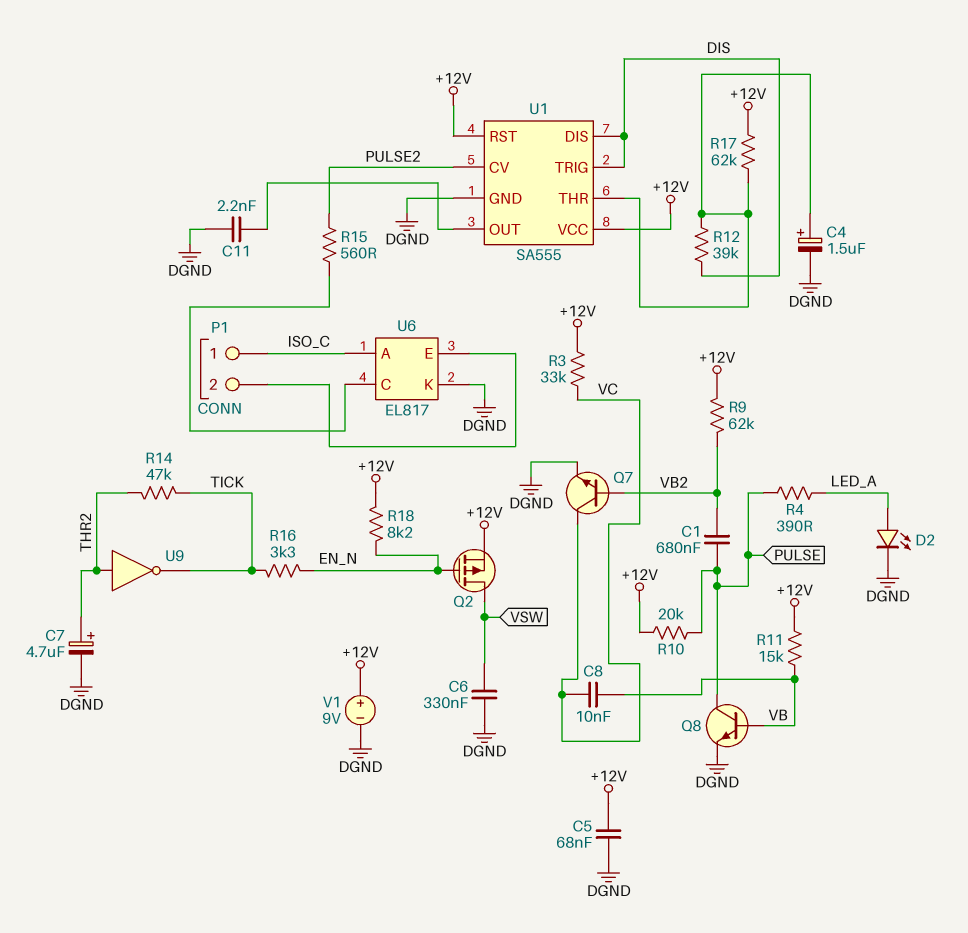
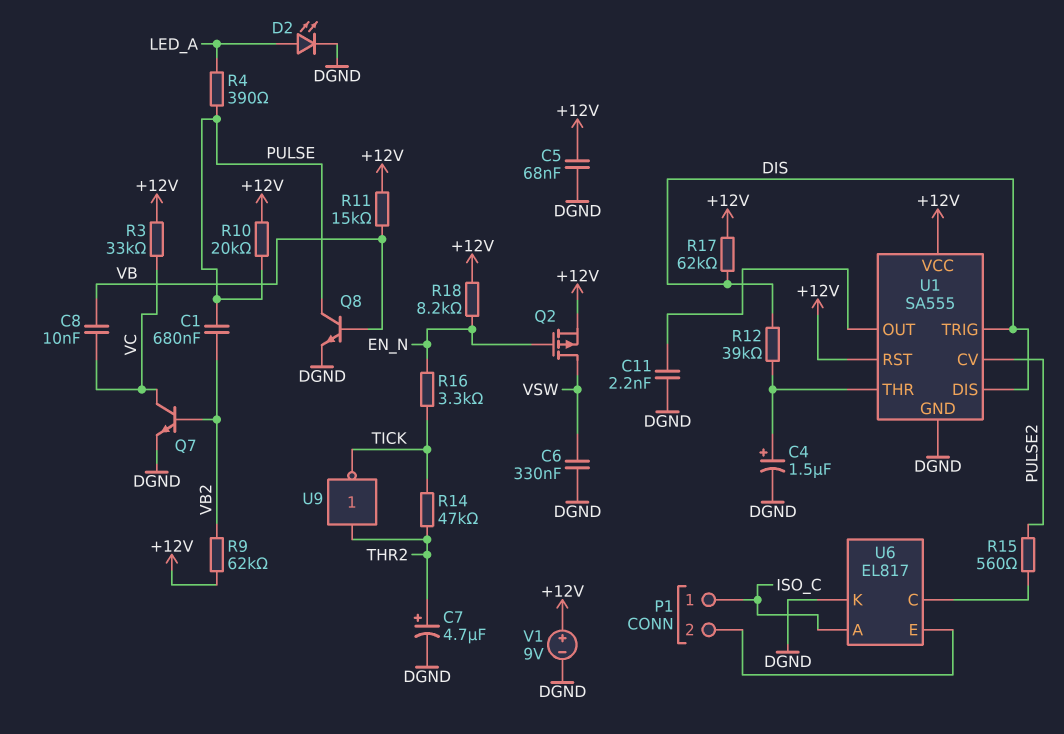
R17: 62k (+12V, U1/THR) -> 62k (+12V, DIS)

